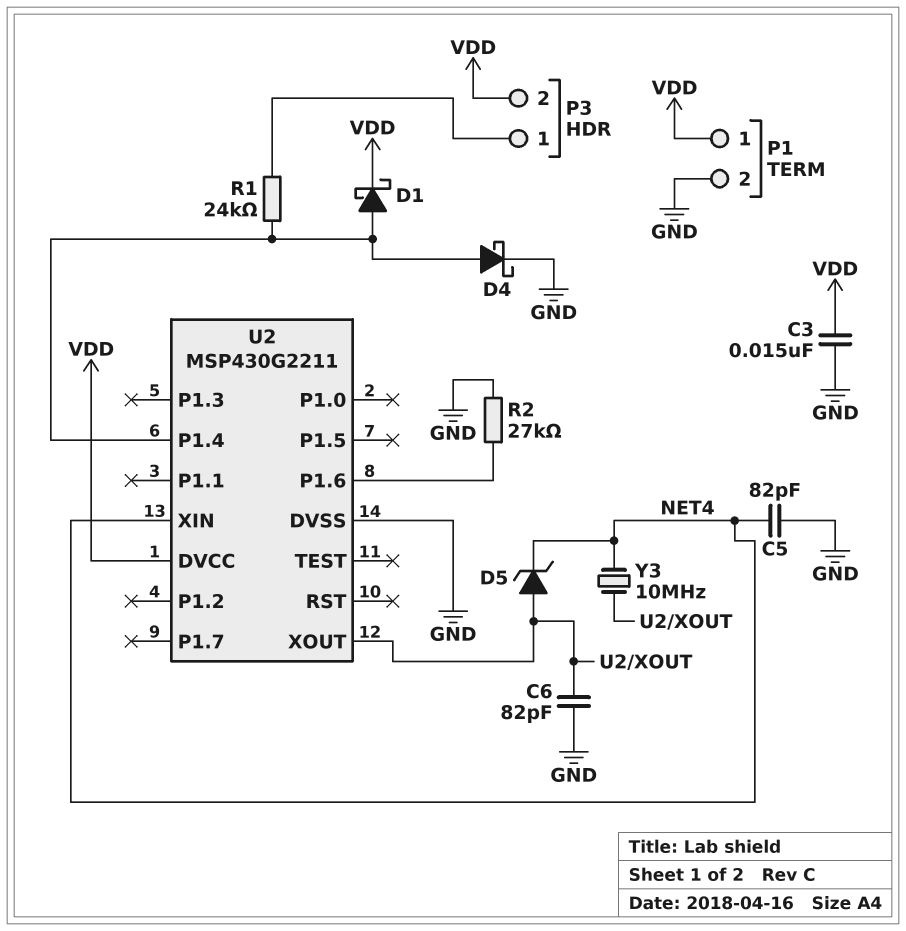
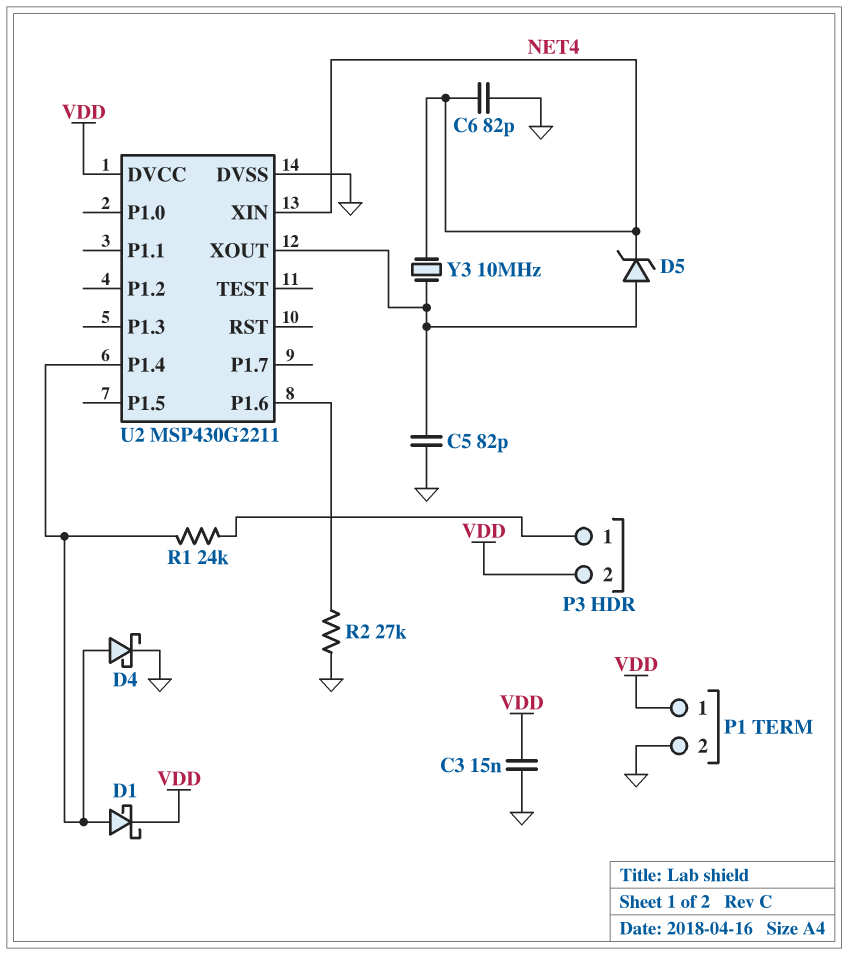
C5: 82pF (GND, NET4) -> 82pF (GND, U2/XOUT)
C6: 82pF (GND, U2/XOUT) -> 82pF (GND, NET4)

